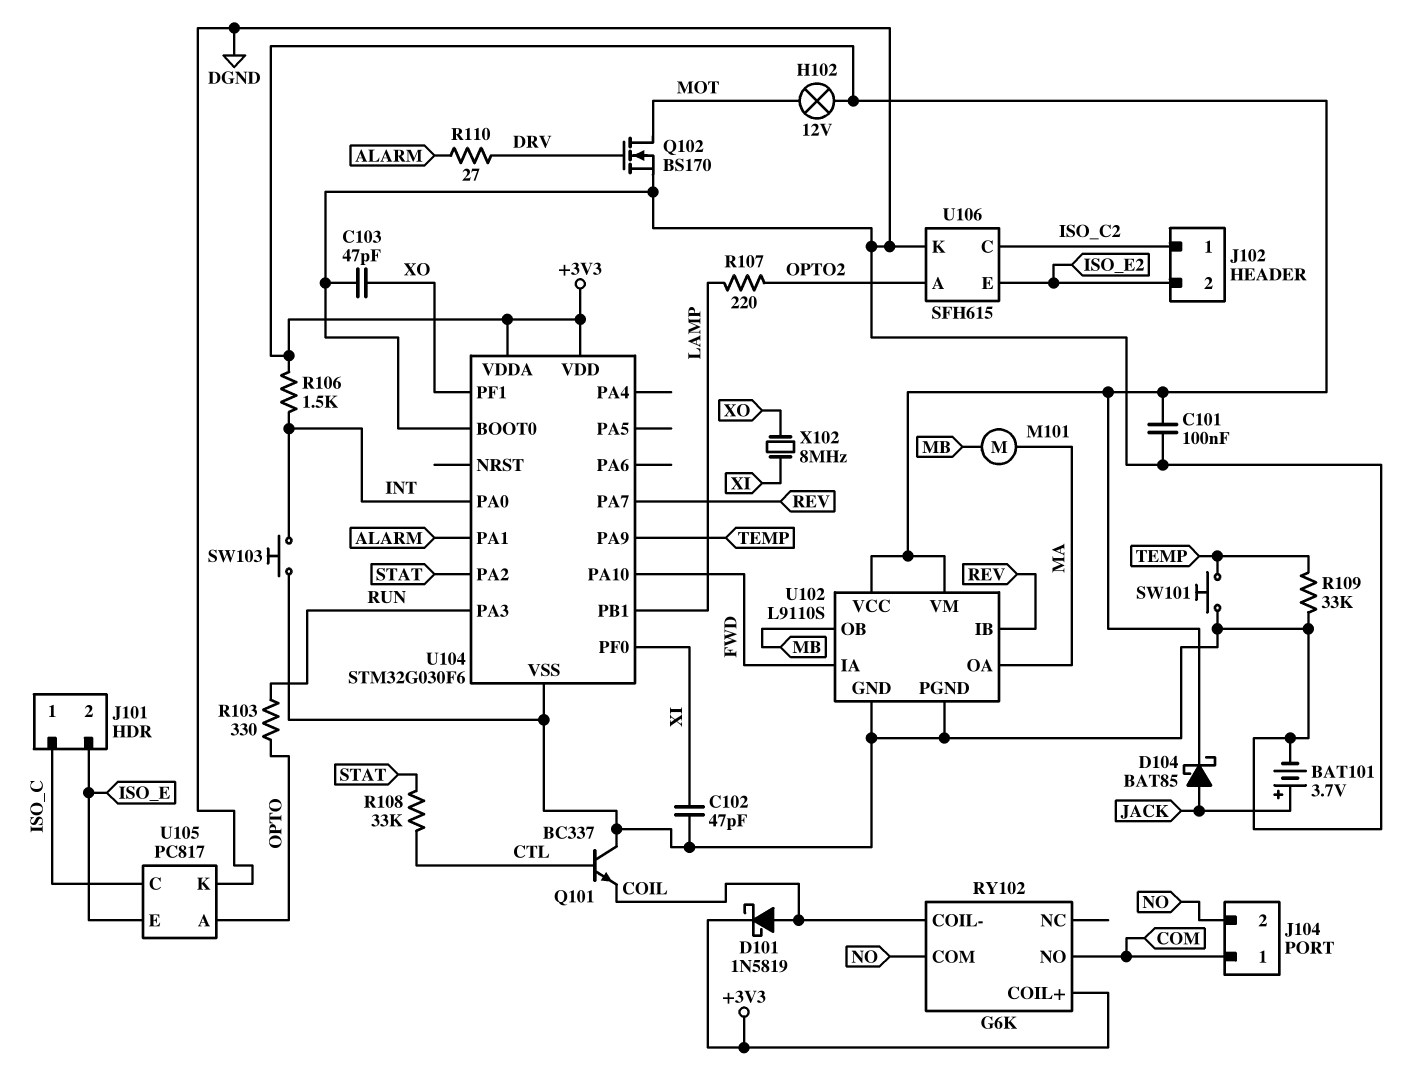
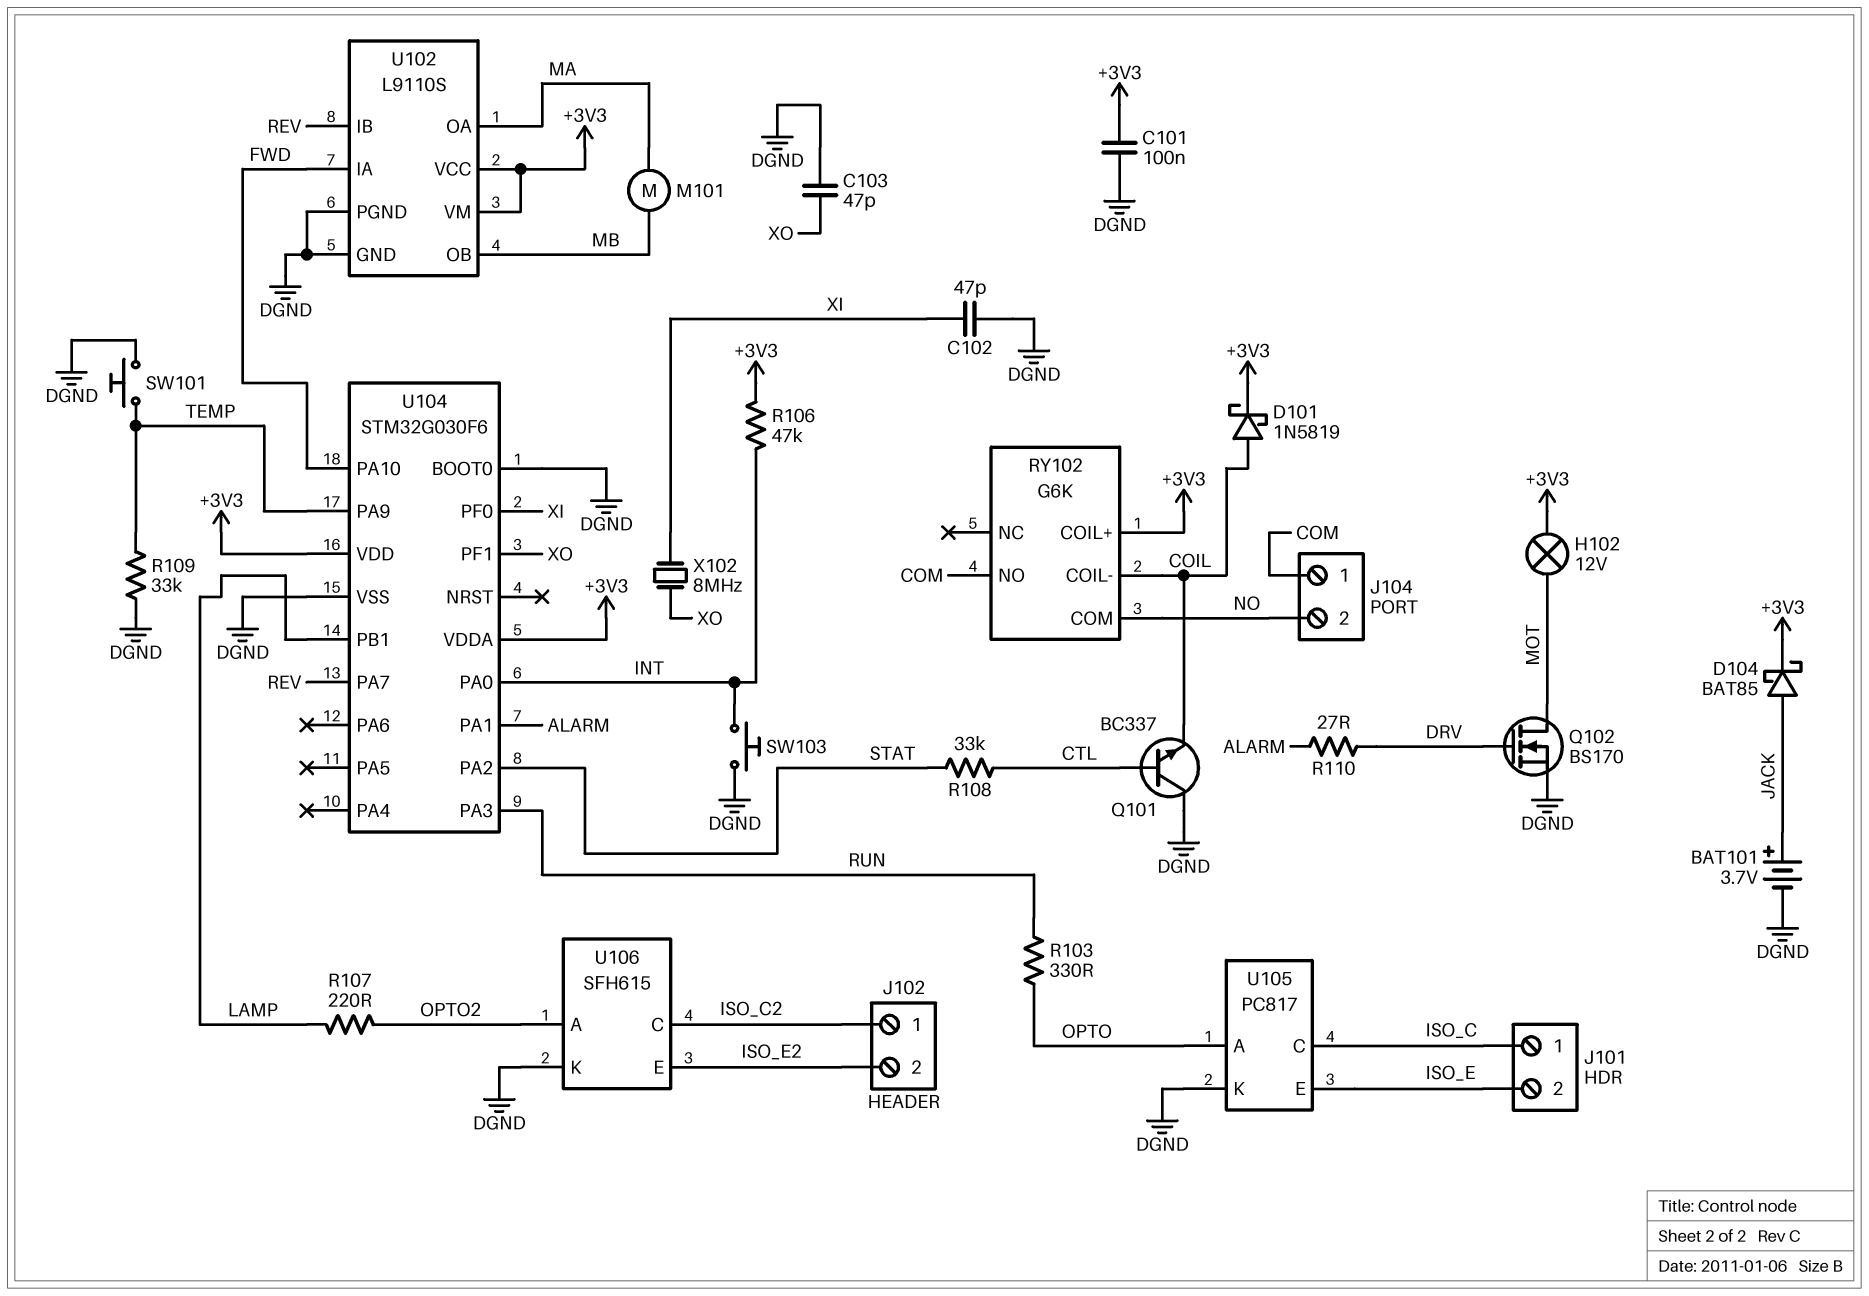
R106: 1.5k (+3V3, INT) -> 47k (+3V3, INT)

